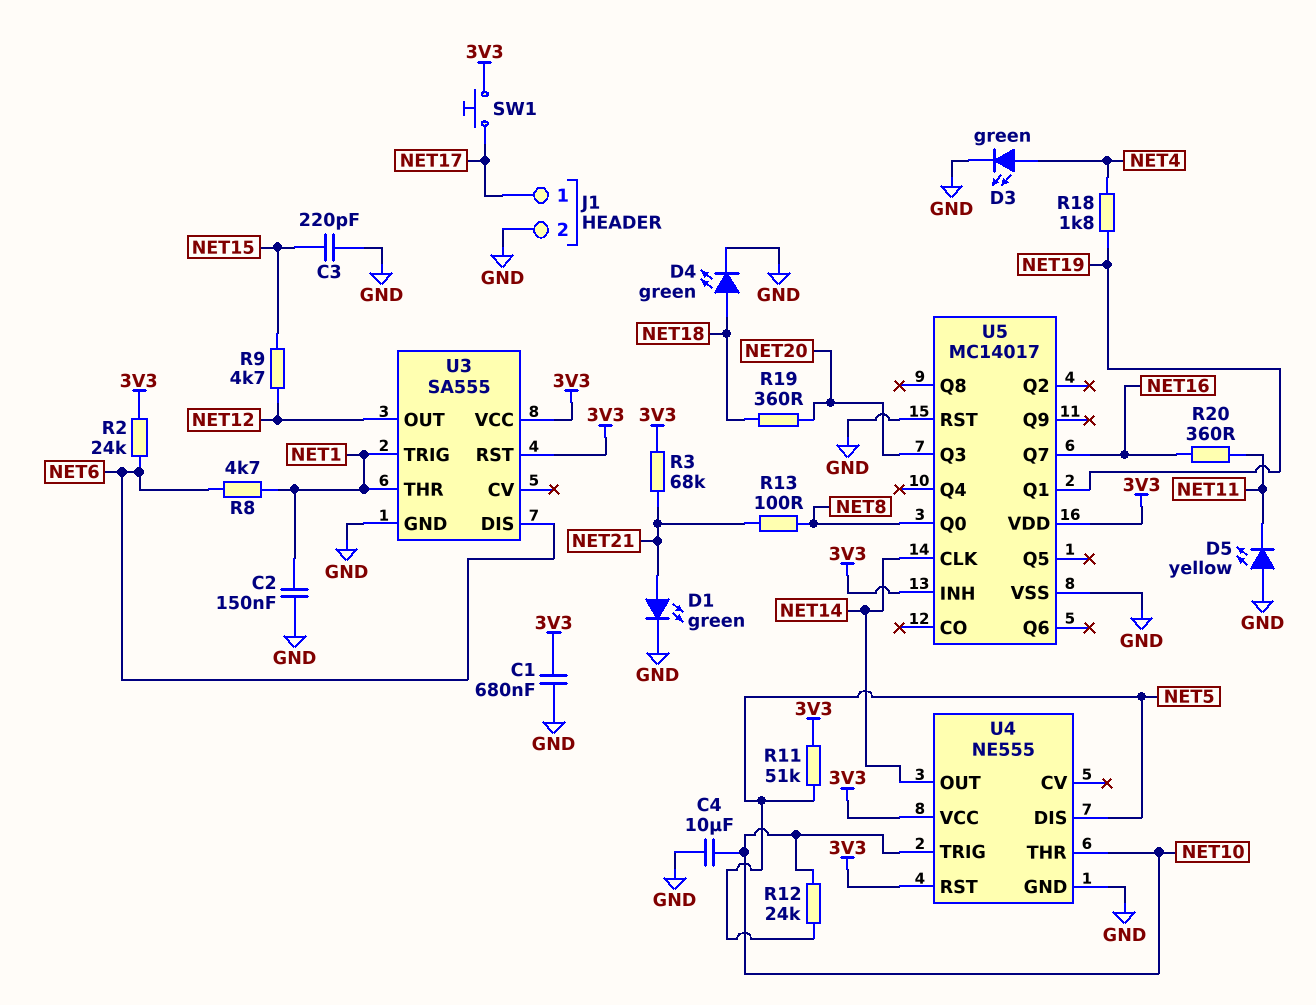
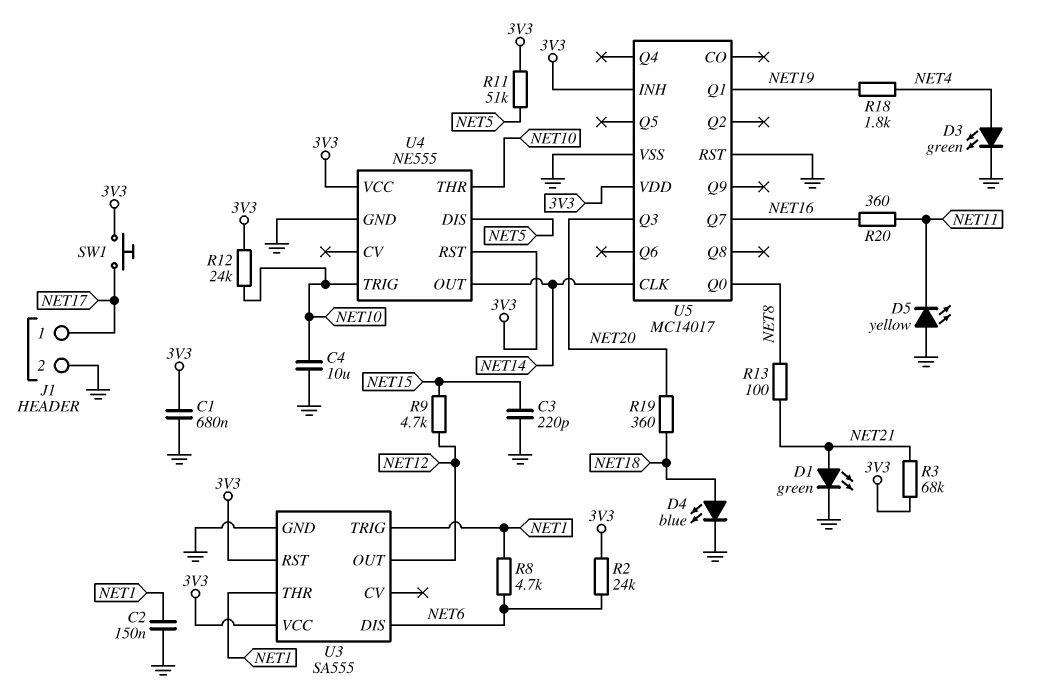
D4: LED green (A NET18, K GND) -> LED blue (A NET18, K GND)
R12: 24k (NET5, NET10) -> 24k (3V3, NET10)

